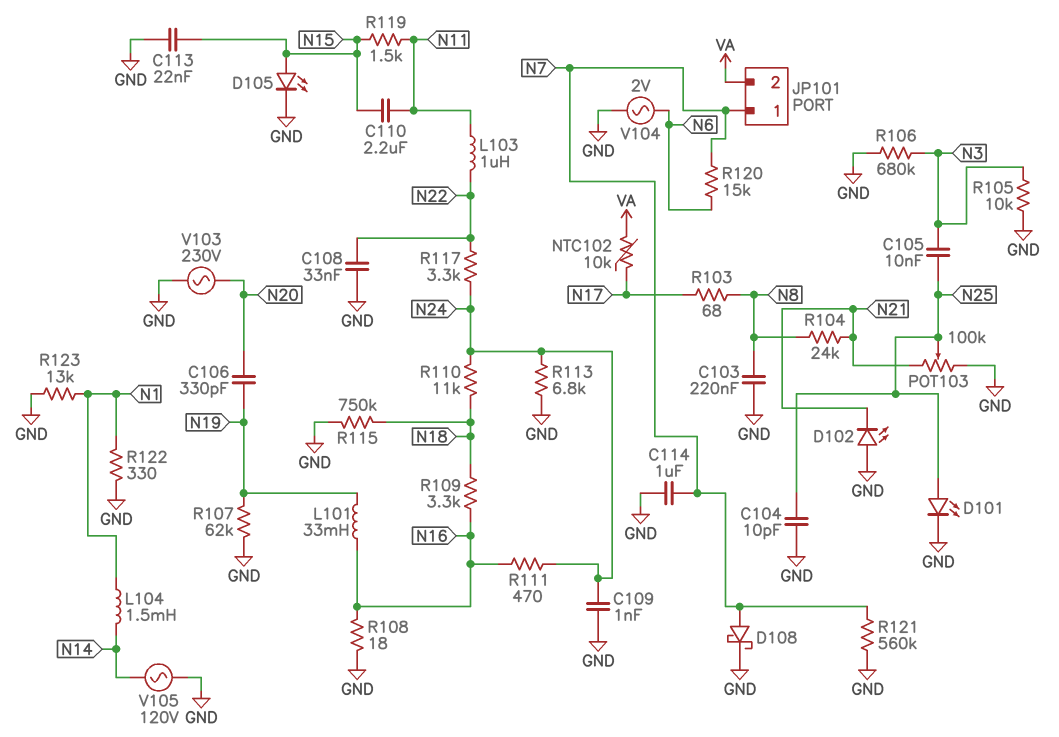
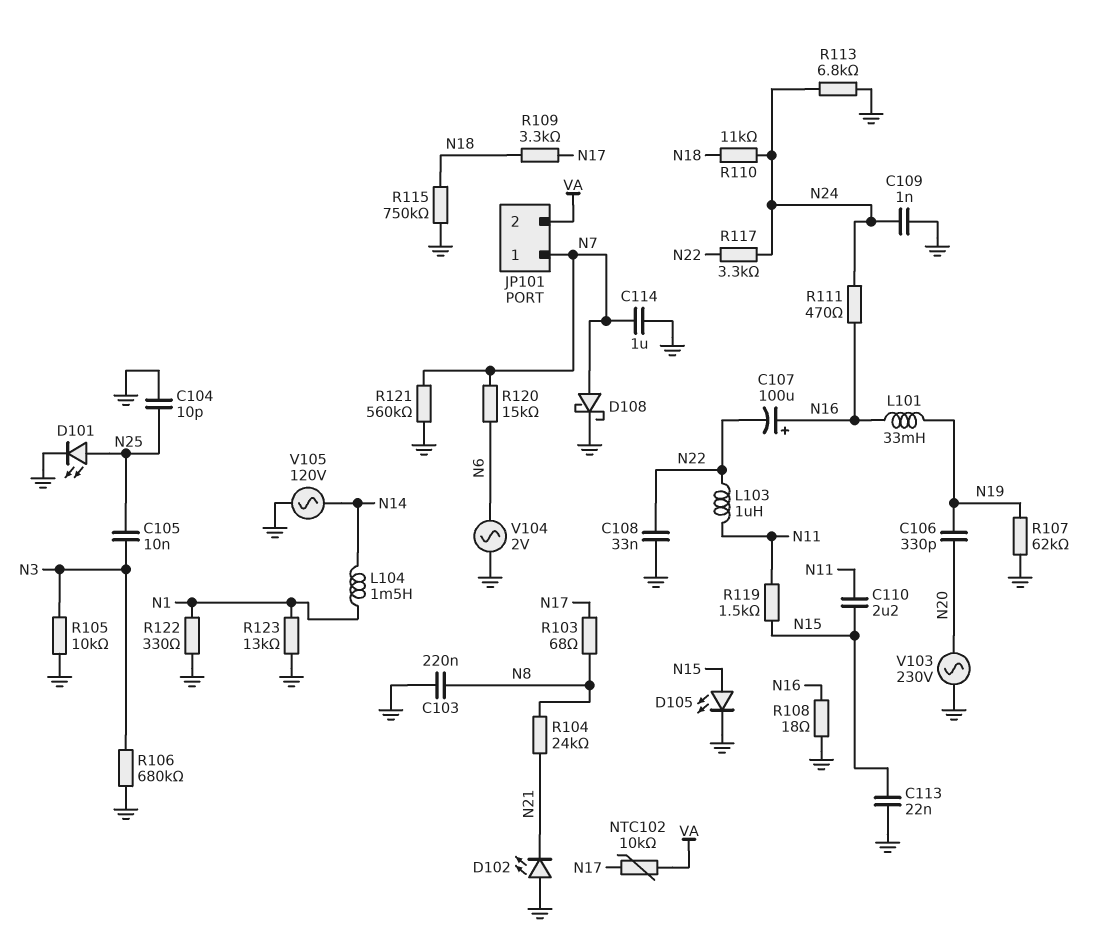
C107: none -> 100uF (plus N16, minus N22)
POT103: 100k (GND, N21, wiper N25) -> none
R109: 3.3k (N16, N18) -> 3.3k (N17, N18)

